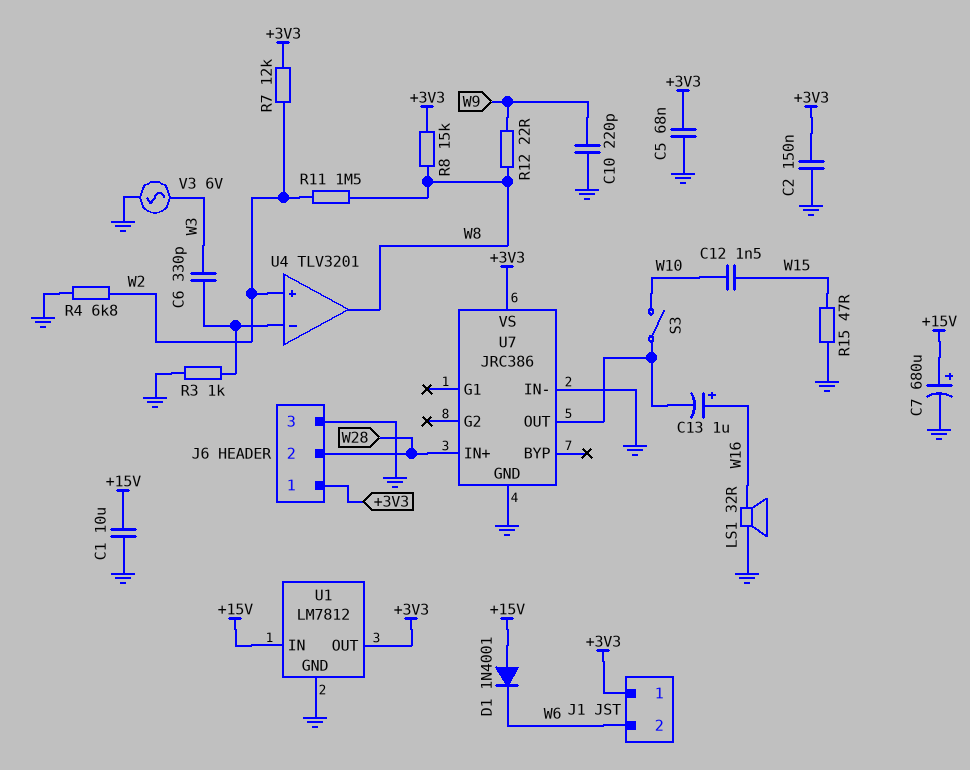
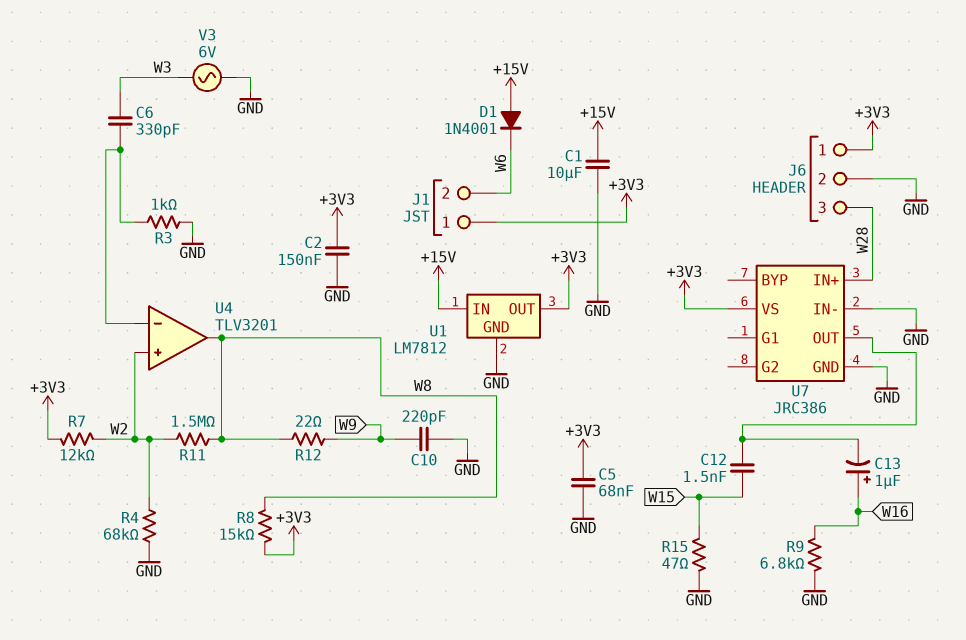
C7: 680uF (plus +15V, minus GND) -> none
C12: 1.5nF (W10, W15) -> 1.5nF (U7/OUT, W15)
J6 pin 2: W28 -> GND
J6 pin 3: GND -> W28
LS1: speaker 32R (GND, W16) -> none
R4: 6.8k (GND, W2) -> 68k (GND, W2)
R9: none -> 6.8k (GND, W16)
S3: switch (U7/OUT, W10) -> none

